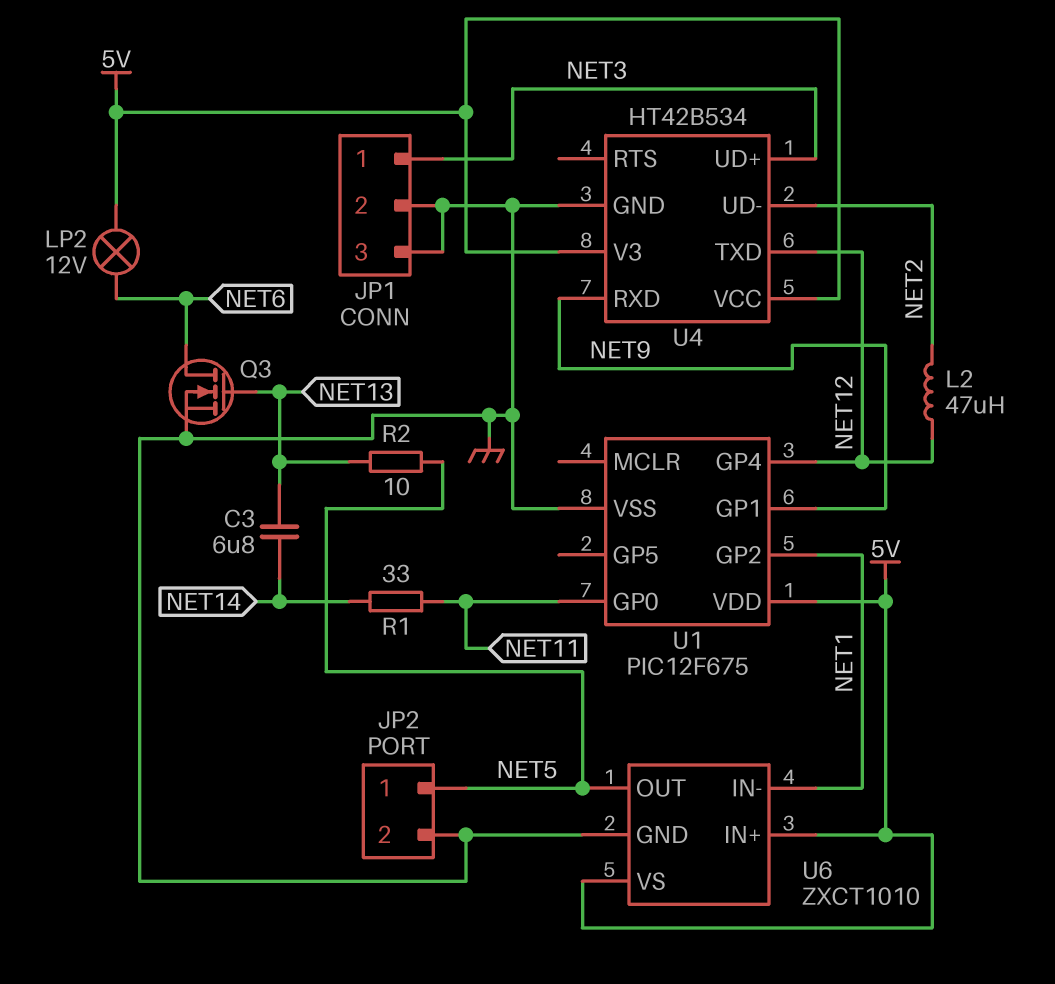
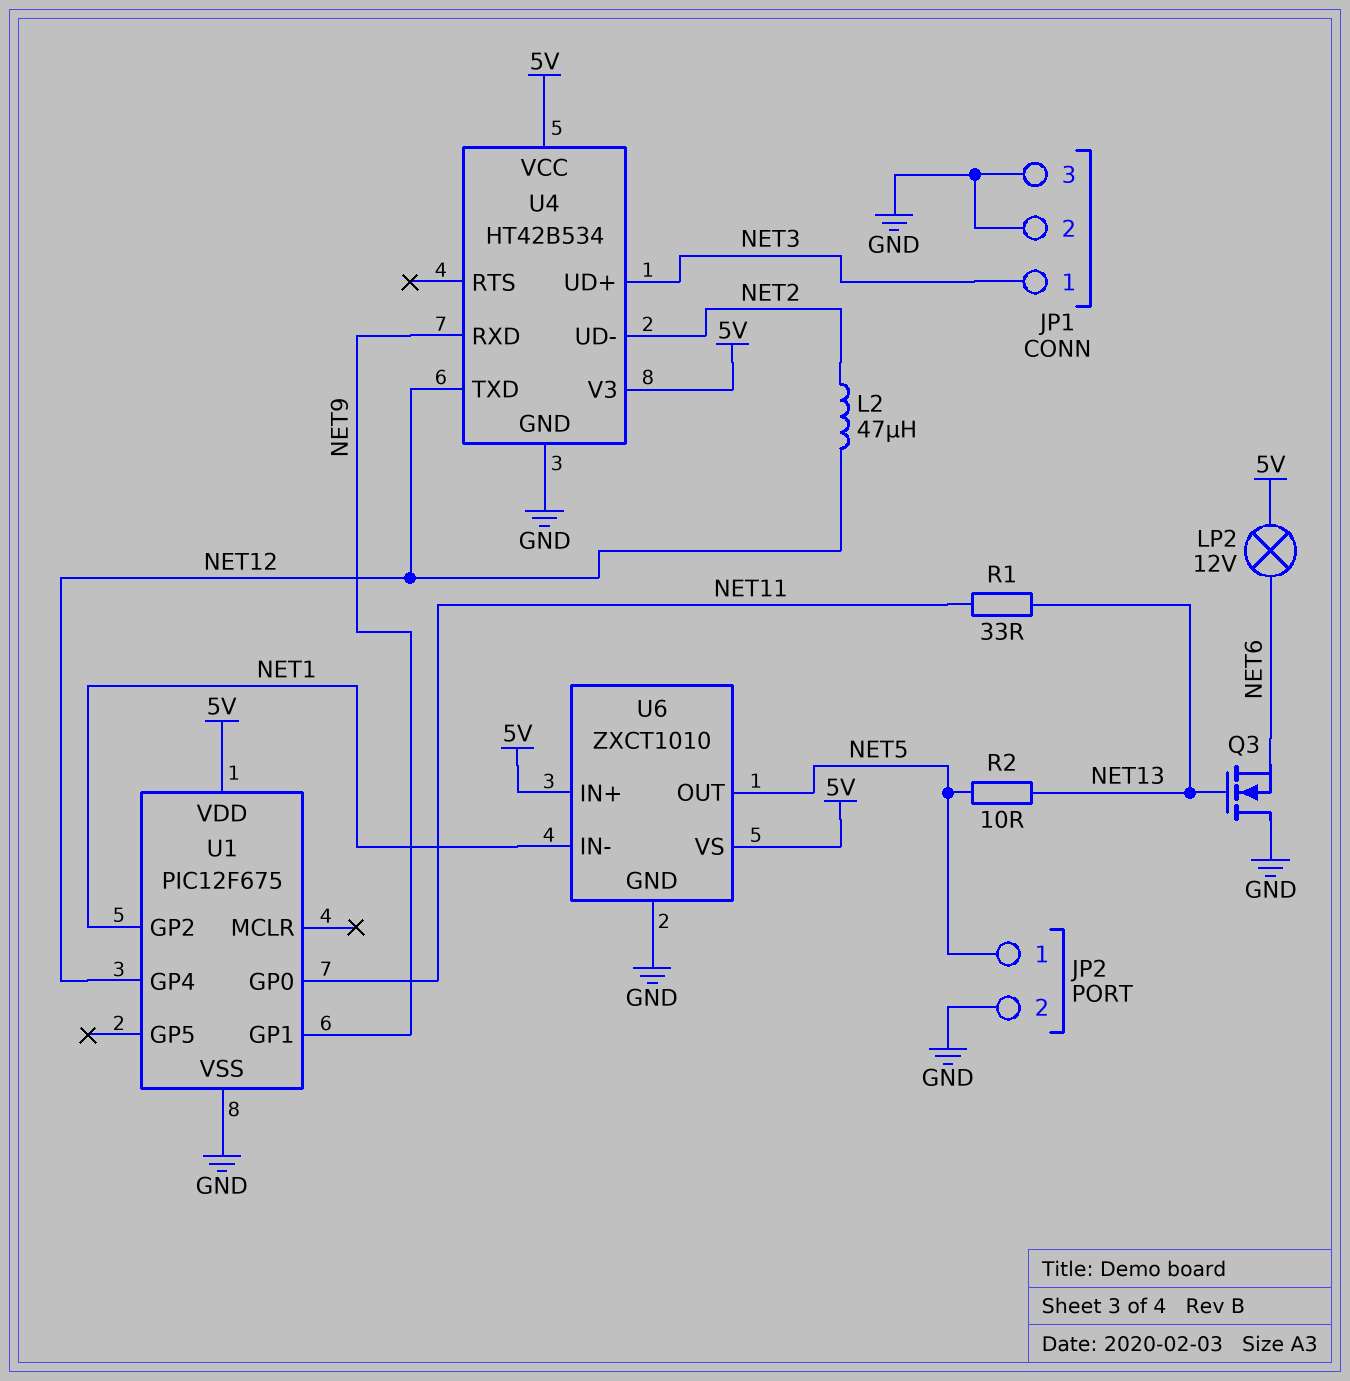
C3: 6.8uF (NET13, NET14) -> none
Q3: NMOS (G NET13, D NET6, S GND) -> NMOS (G NET13, D GND, S NET6)
R1: 33 (NET11, NET14) -> 33 (NET11, NET13)

